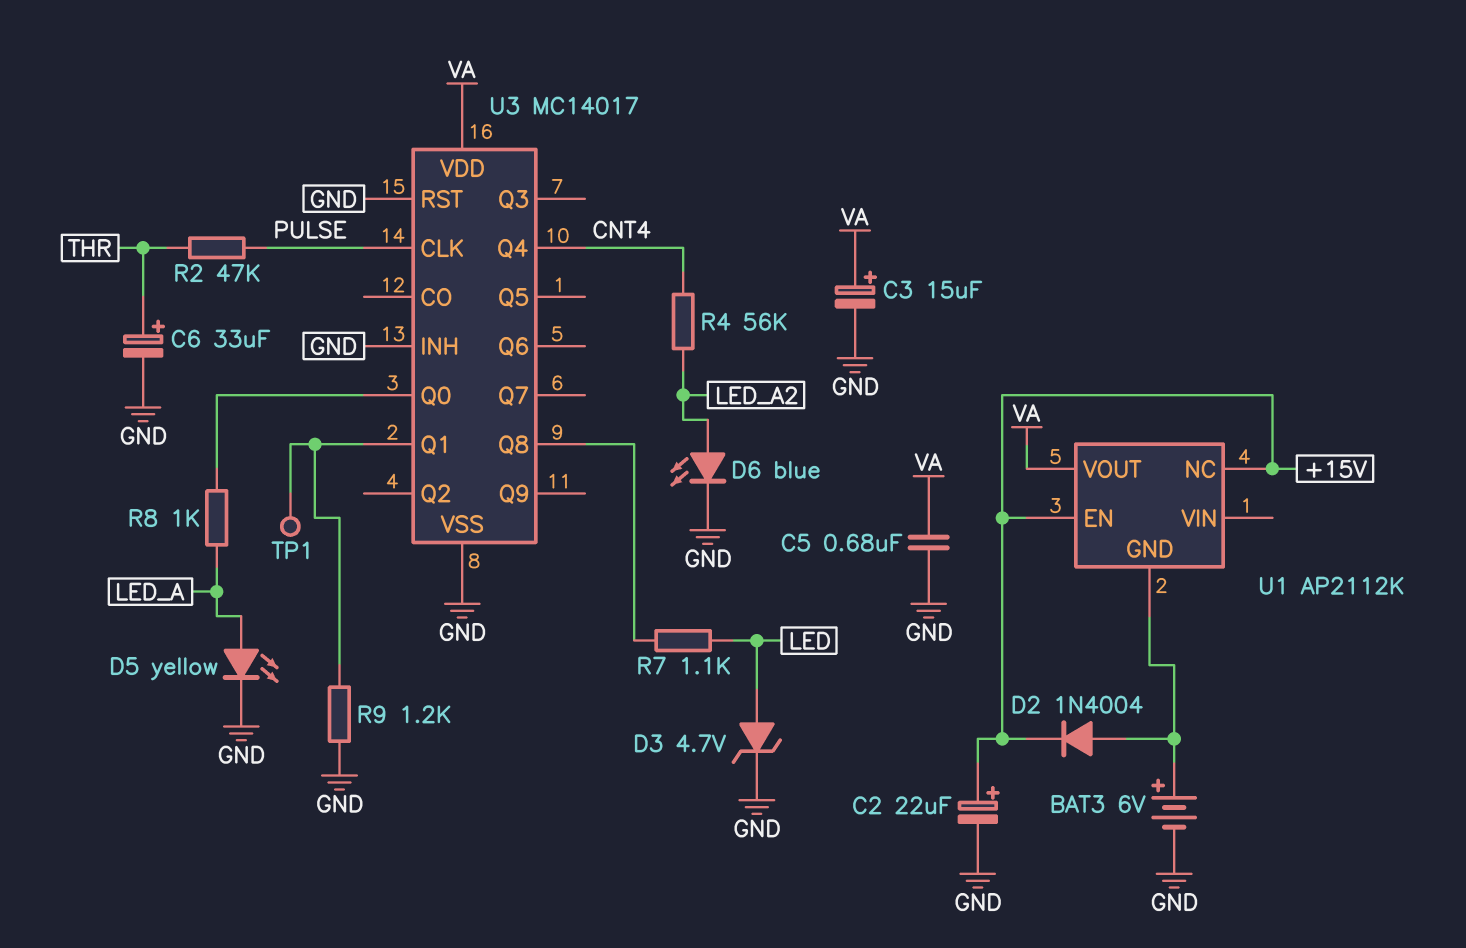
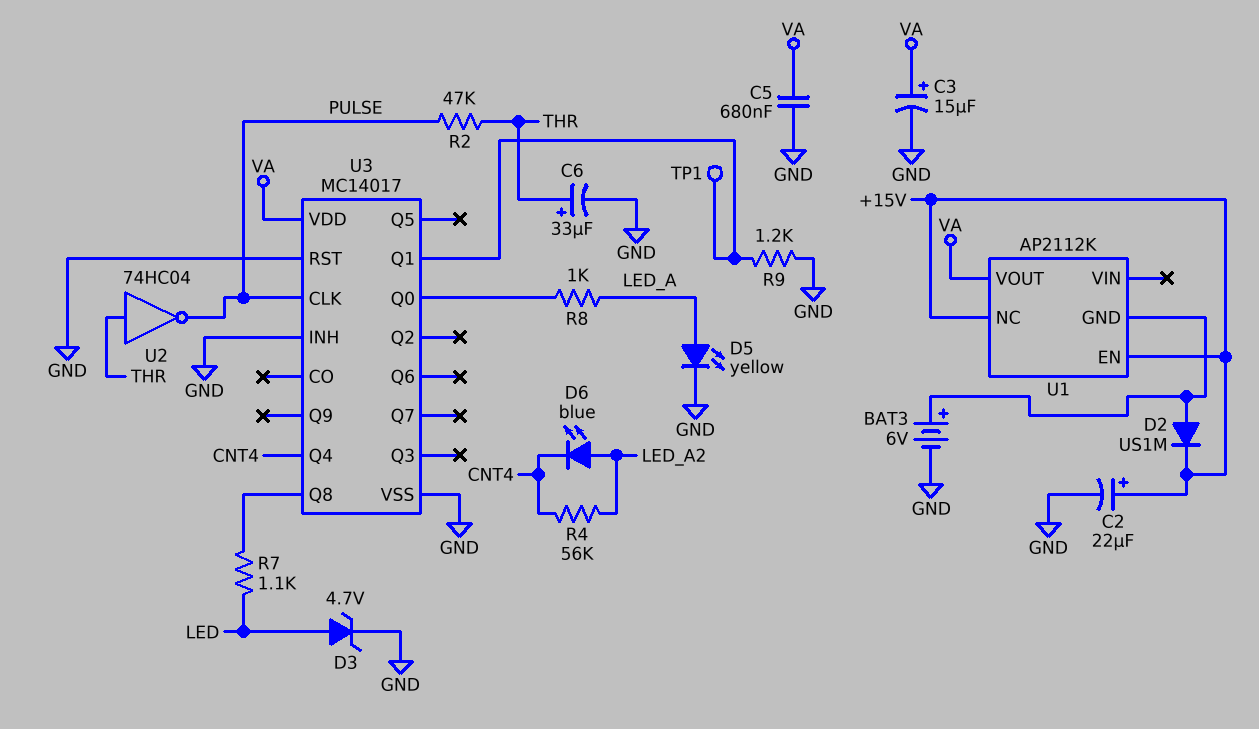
D2: diode 1N4004 (A U1/GND, K +15V) -> diode US1M (A U1/GND, K +15V)
D6: LED blue (A LED_A2, K GND) -> LED blue (A LED_A2, K CNT4)
U2: none -> NOT 74HC04 (in THR, out PULSE)

